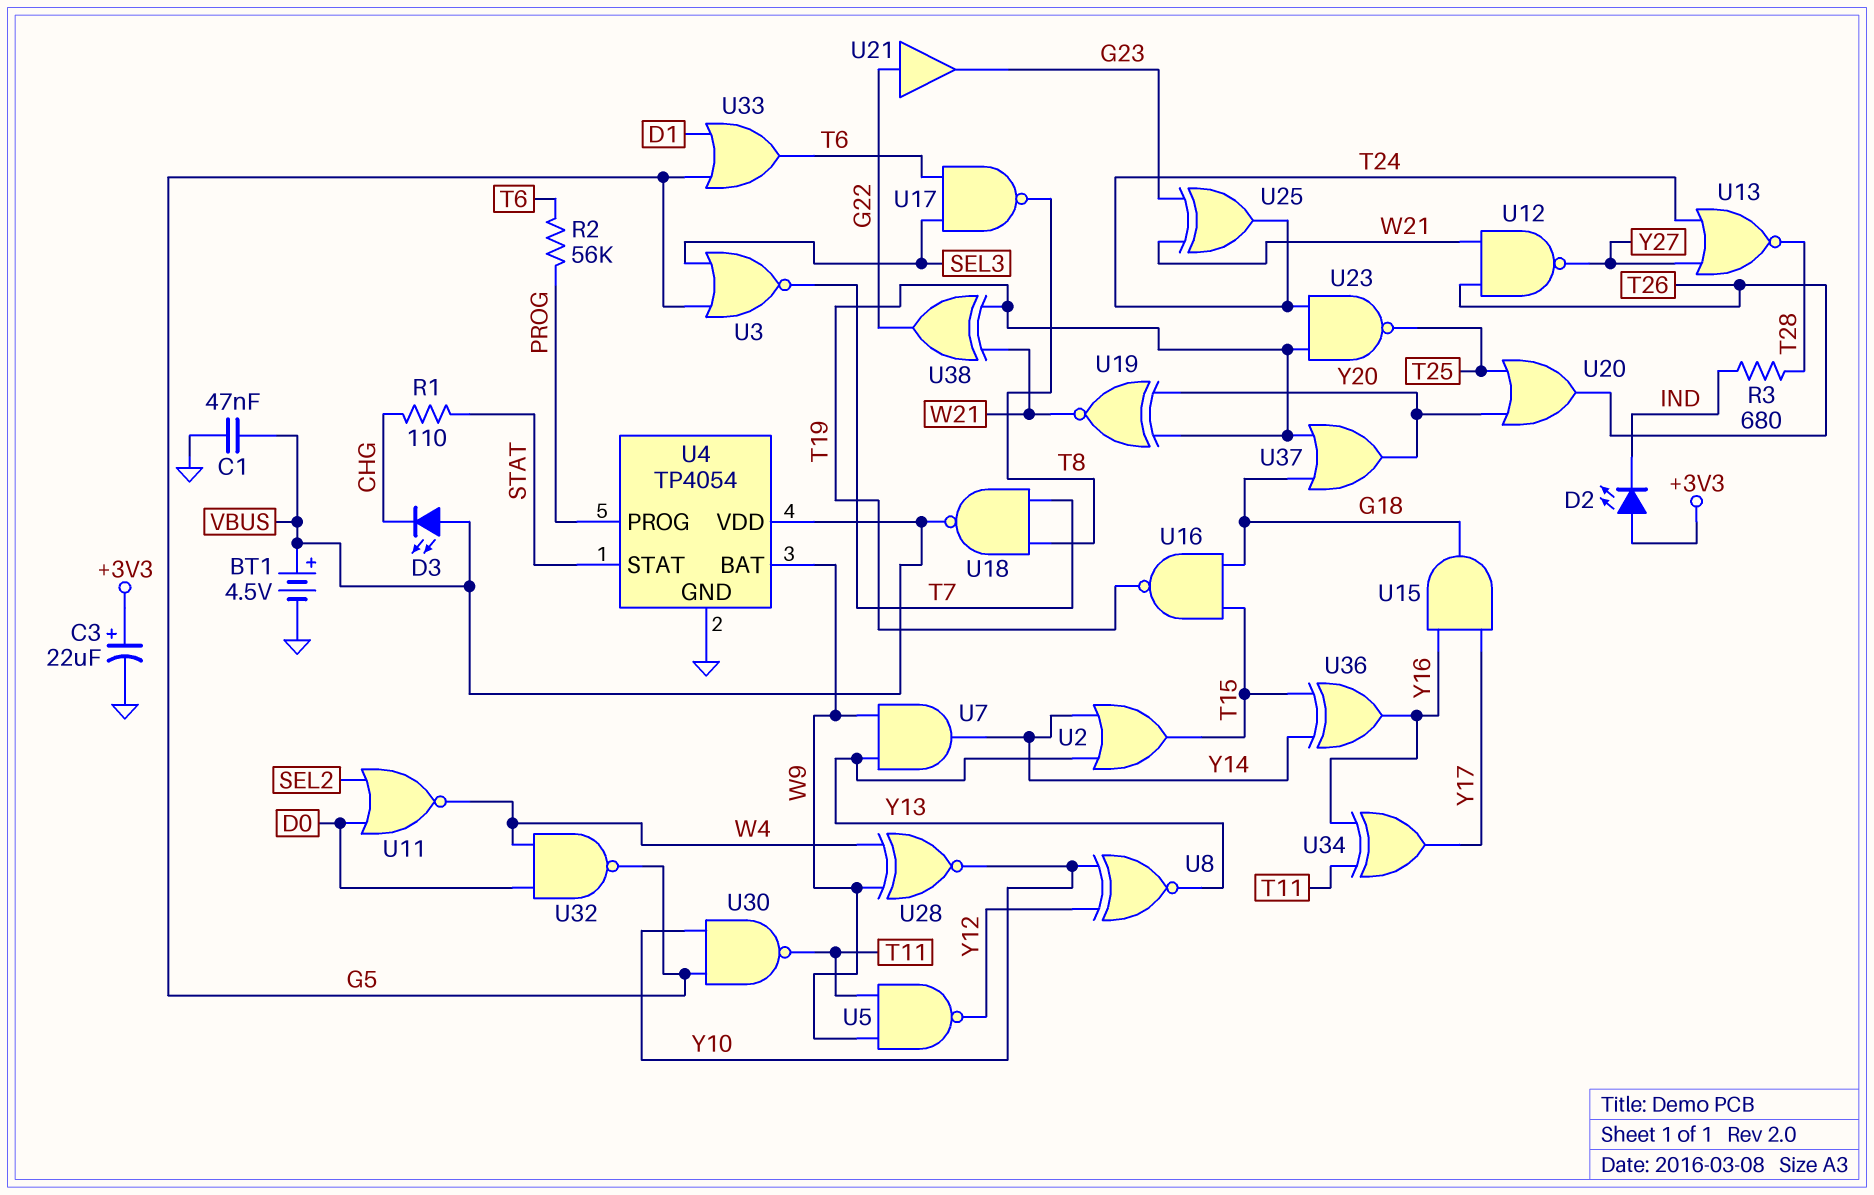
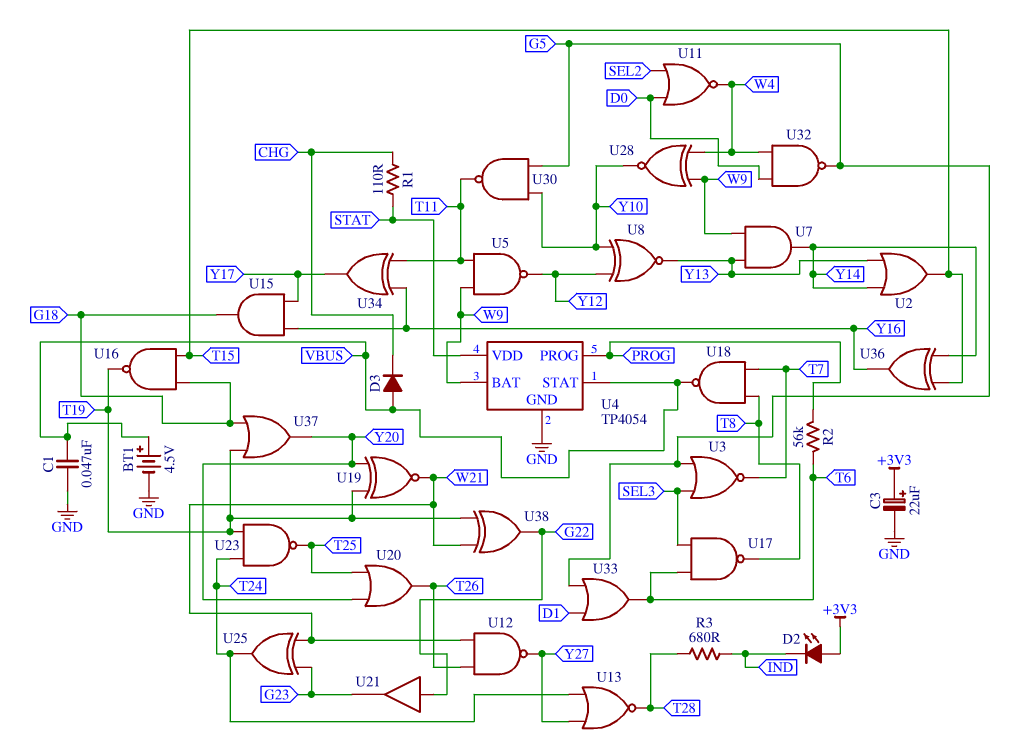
D3: LED (A VBUS, K CHG) -> diode (A VBUS, K CHG)
U4 pin STAT: STAT -> VBUS
U4 pin VDD: VBUS -> STAT

